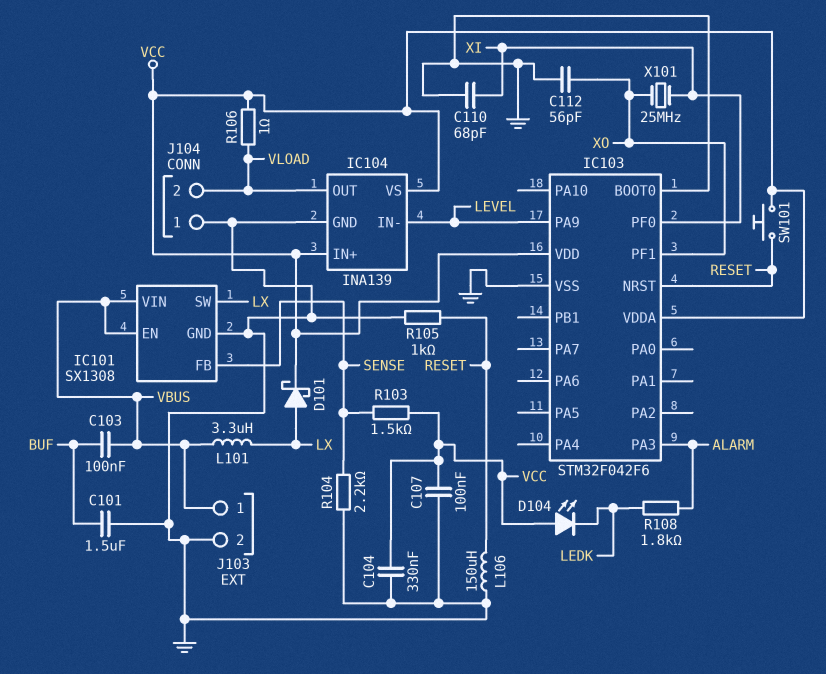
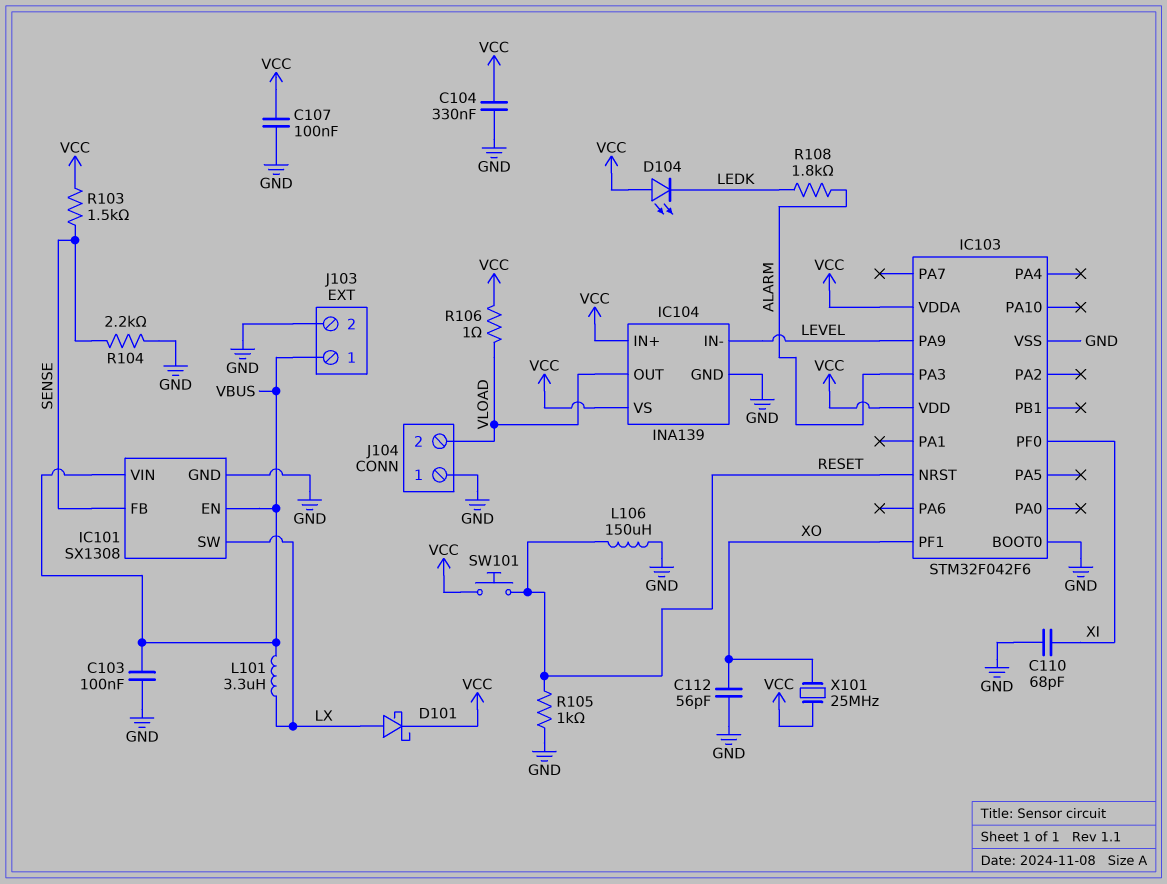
C101: 1.5uF (BUF, GND) -> none
C103: 100nF (BUF, VBUS) -> 100nF (GND, VBUS)
X101: 25MHz (XI, XO) -> 25MHz (VCC, XO)

